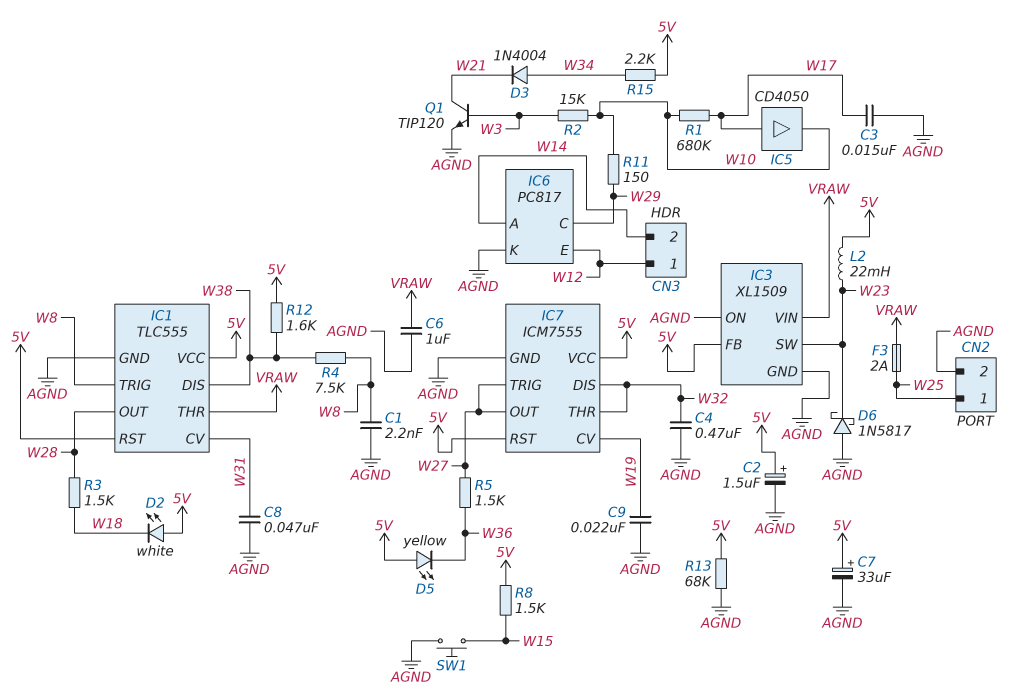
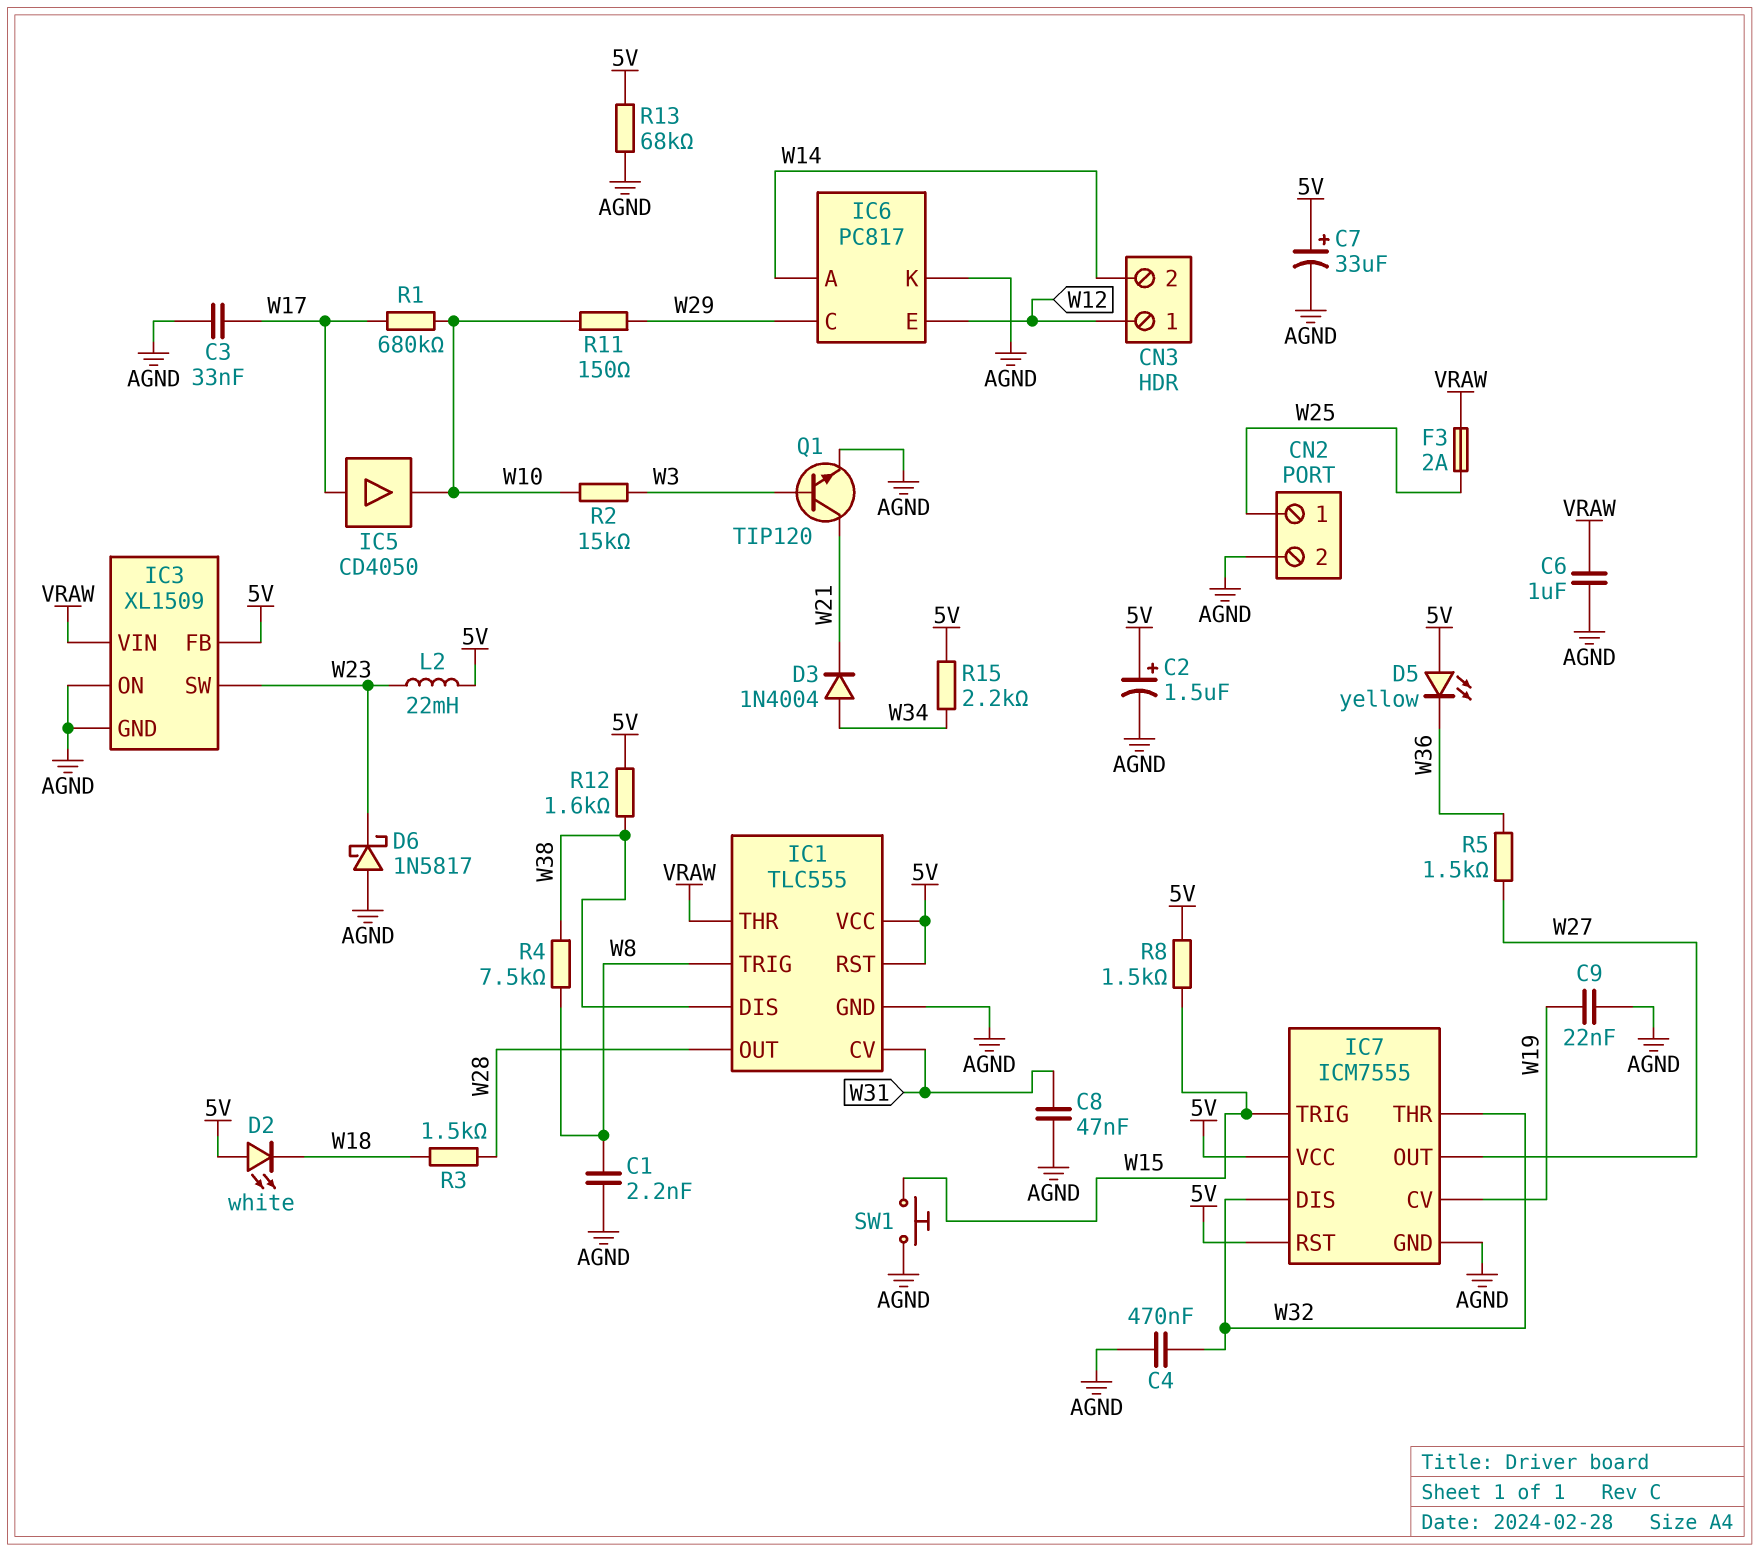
C3: 15nF (AGND, W17) -> 33nF (AGND, W17)
IC7 pin TRIG: W27 -> W15

